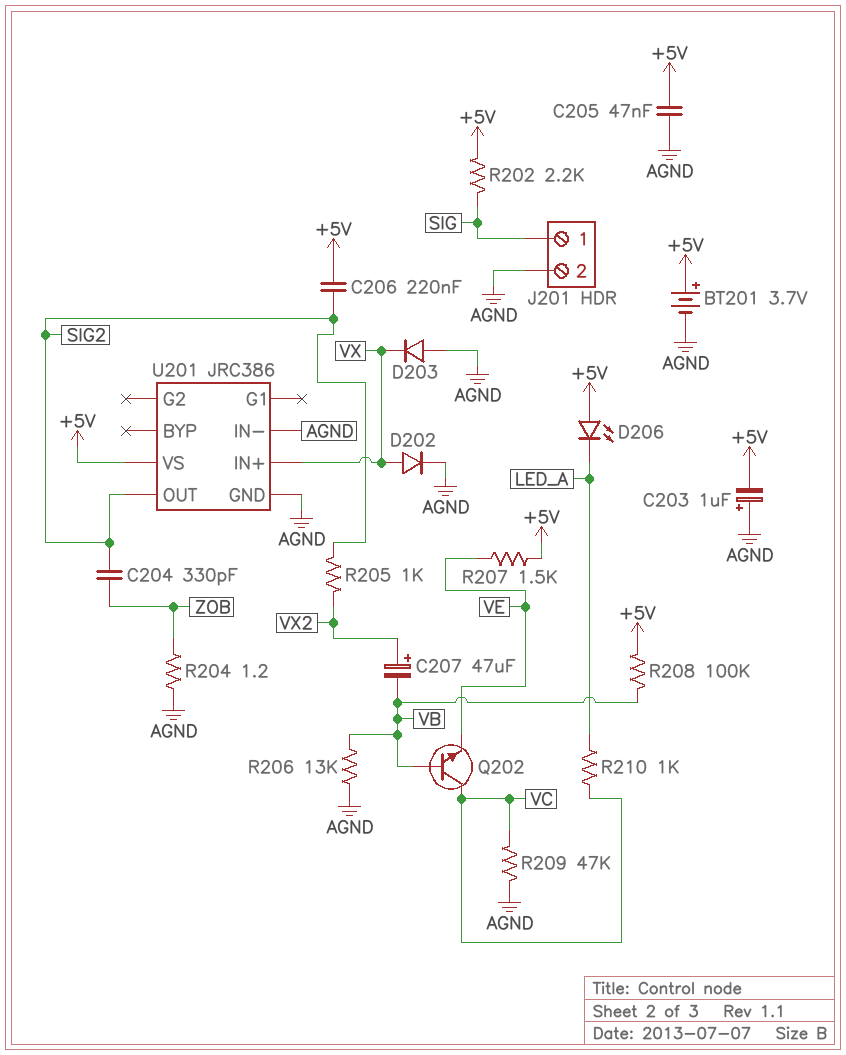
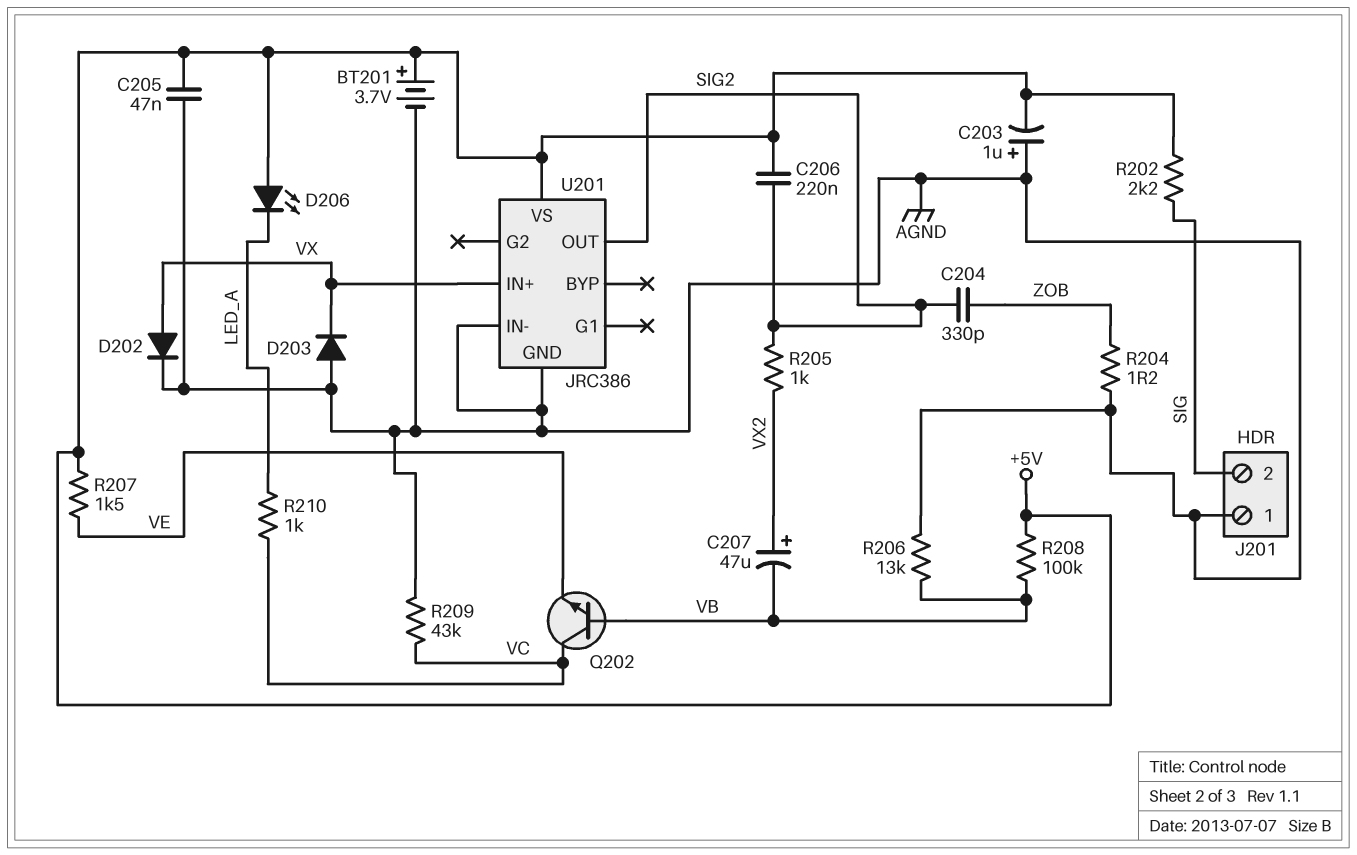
J201 pin 1: SIG -> AGND
J201 pin 2: AGND -> SIG
R209: 47k (AGND, VC) -> 43k (AGND, VC)

